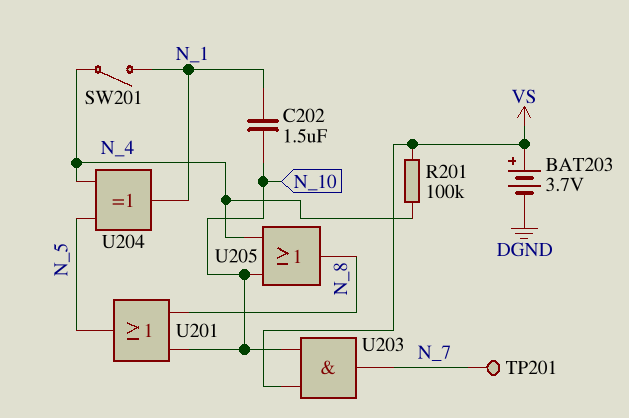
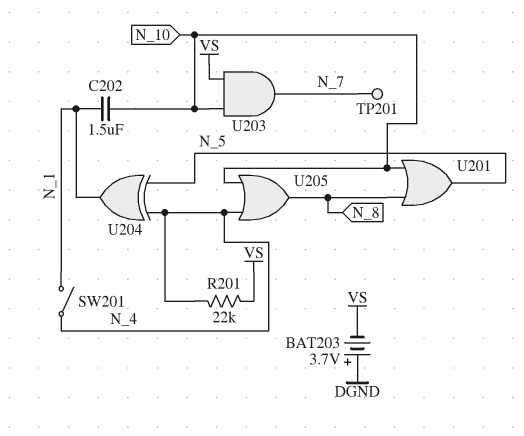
BAT203: 3.7V (plus VS, minus DGND) -> 3.7V (plus DGND, minus VS)
R201: 100k (N_4, VS) -> 22k (N_4, VS)

